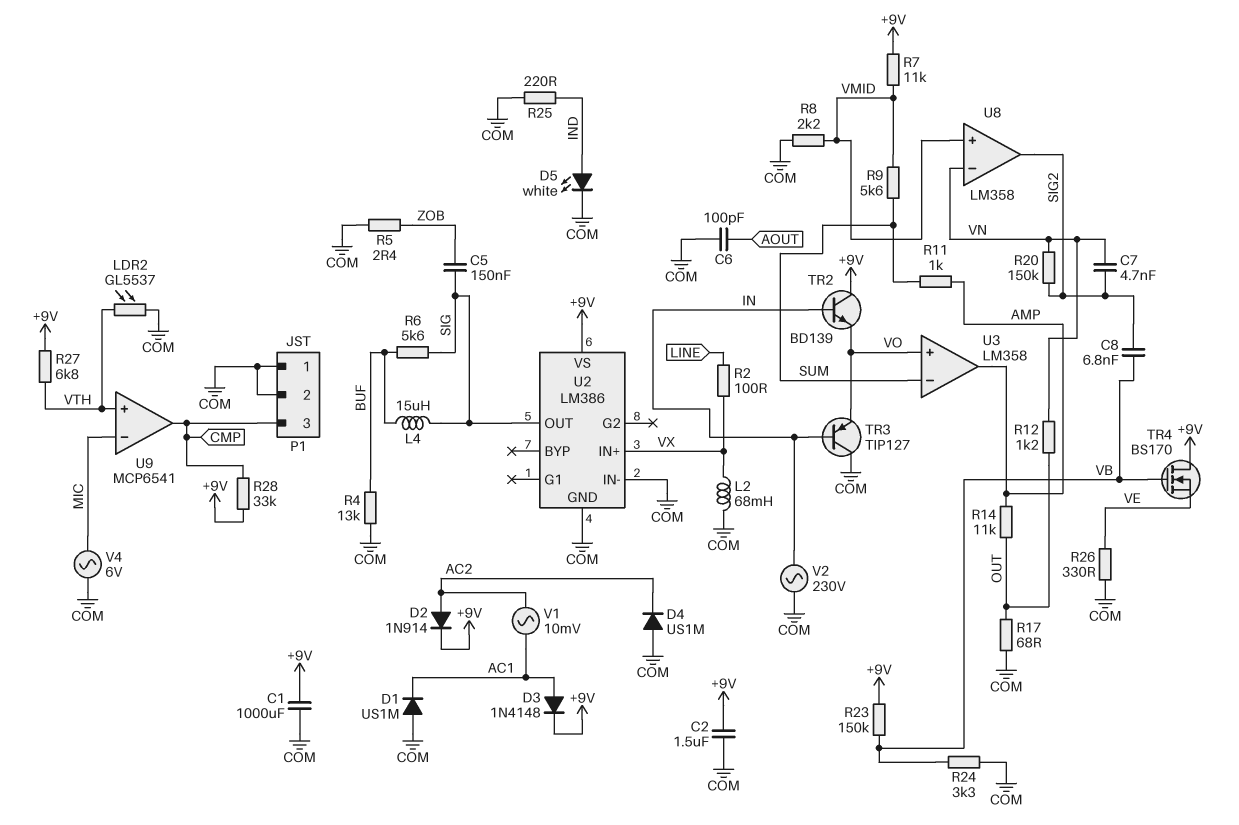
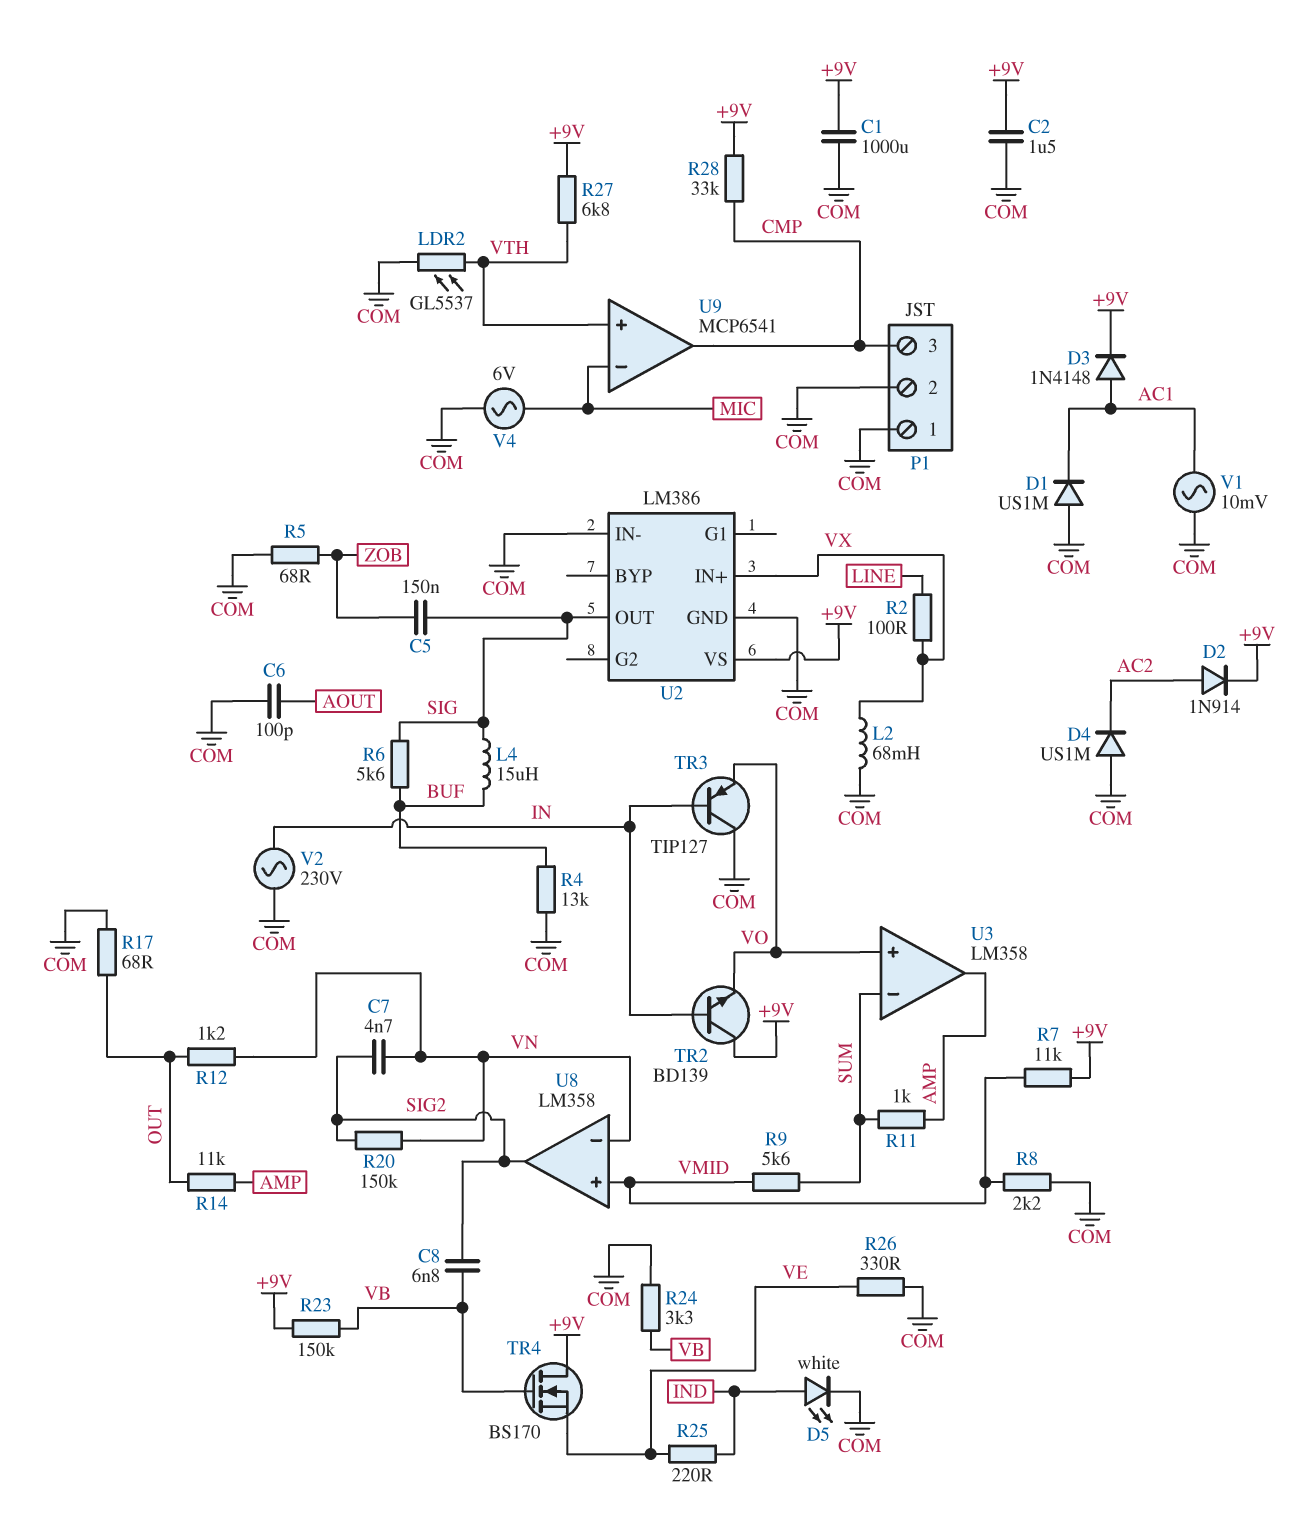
R5: 2.4 (COM, ZOB) -> 68 (COM, ZOB)
R25: 220 (COM, IND) -> 220 (IND, VE)
V1: AC 10mV (AC1, AC2) -> AC 10mV (AC1, COM)

